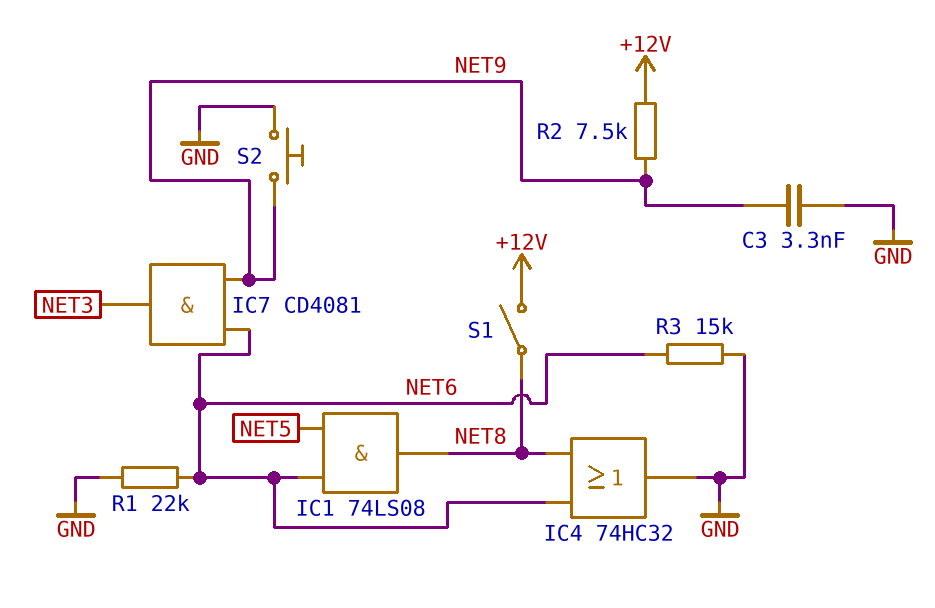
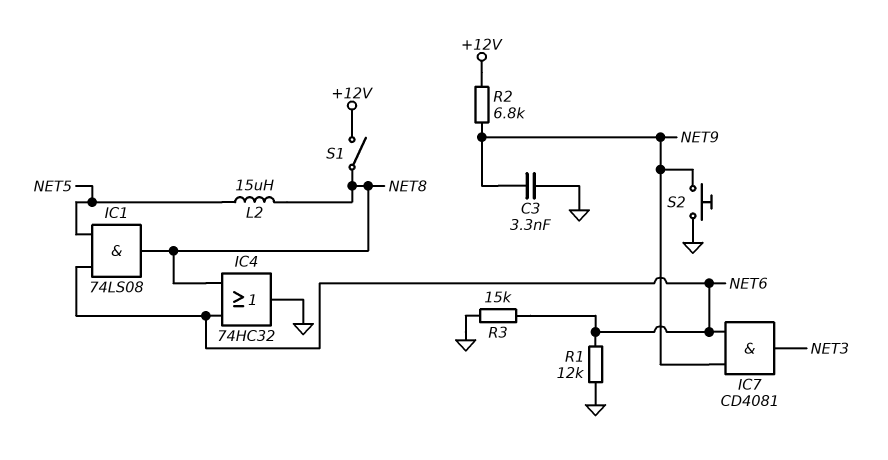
L2: none -> 15uH (NET5, NET8)
R1: 22k (GND, NET6) -> 12k (GND, NET6)
R2: 7.5k (+12V, NET9) -> 6.8k (+12V, NET9)

